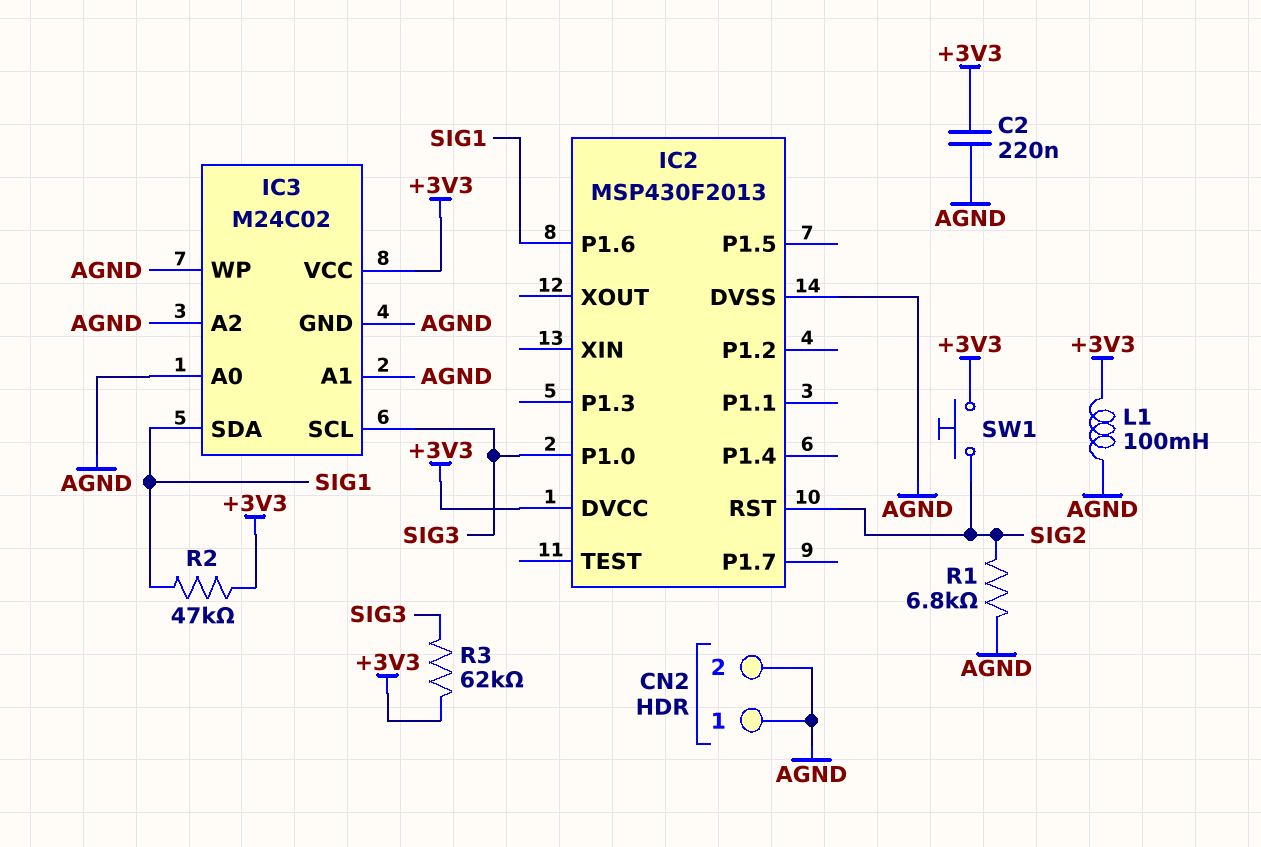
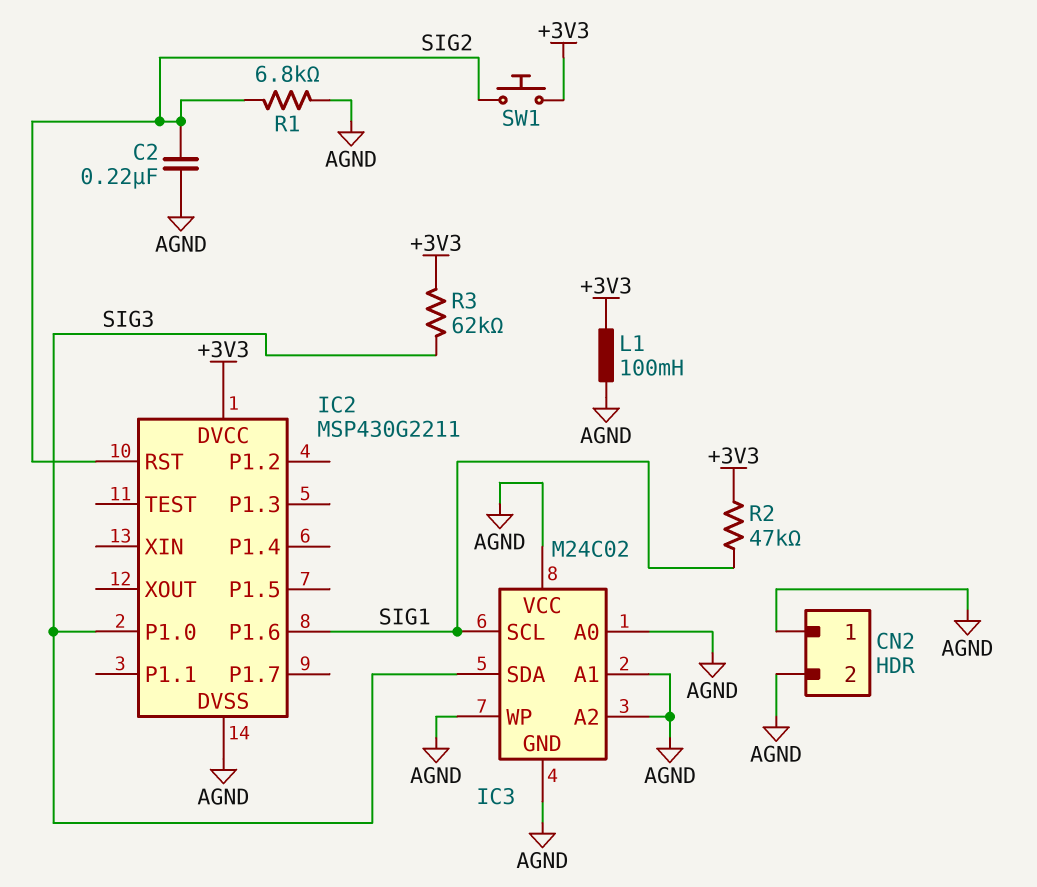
C2: 220nF (+3V3, AGND) -> 220nF (AGND, SIG2)
IC2: MSP430F2013 -> MSP430G2211
IC3 pin SCL: SIG3 -> SIG1
IC3 pin SDA: SIG1 -> SIG3
IC3 pin VCC: +3V3 -> AGND

